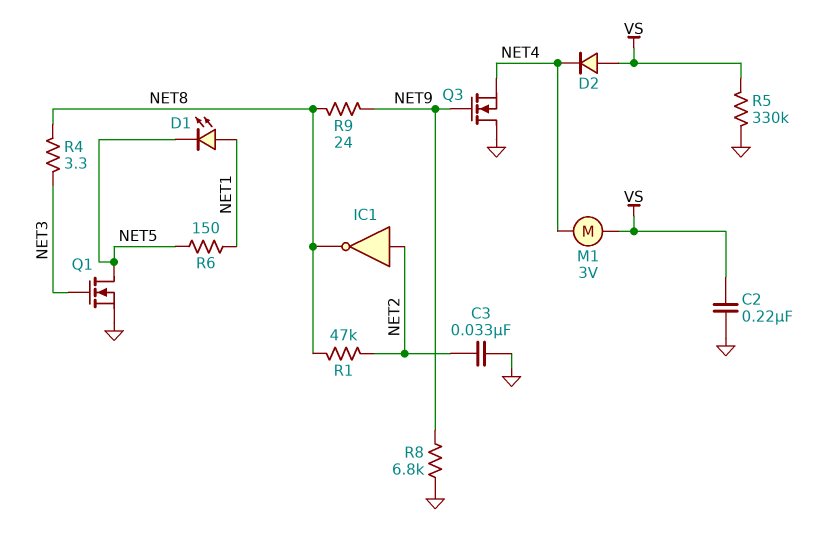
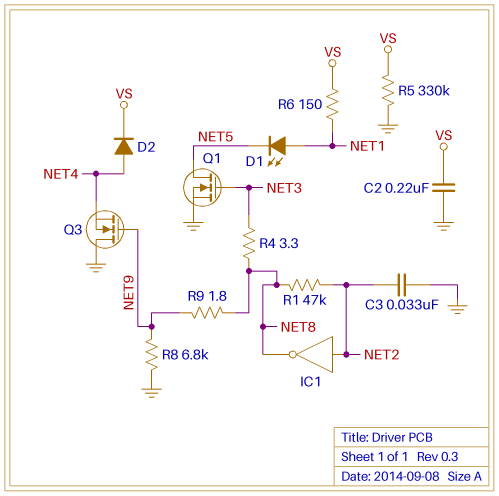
D2: diode (A VS, K NET4) -> diode (A NET4, K VS)
M1: motor 3V (NET4, VS) -> none
R6: 150 (NET1, NET5) -> 150 (NET1, VS)
R9: 24 (NET8, NET9) -> 1.8 (NET8, NET9)

